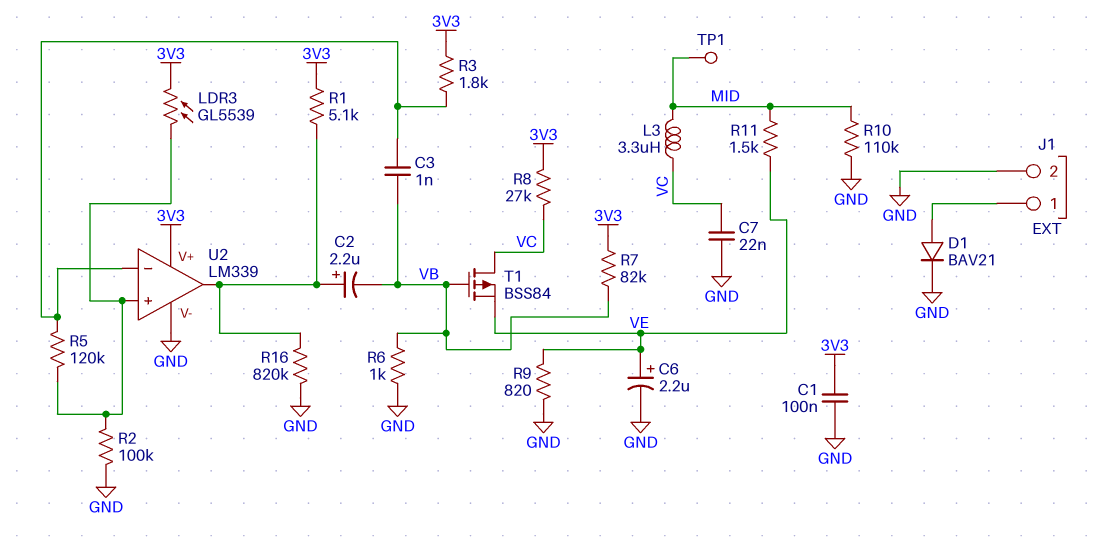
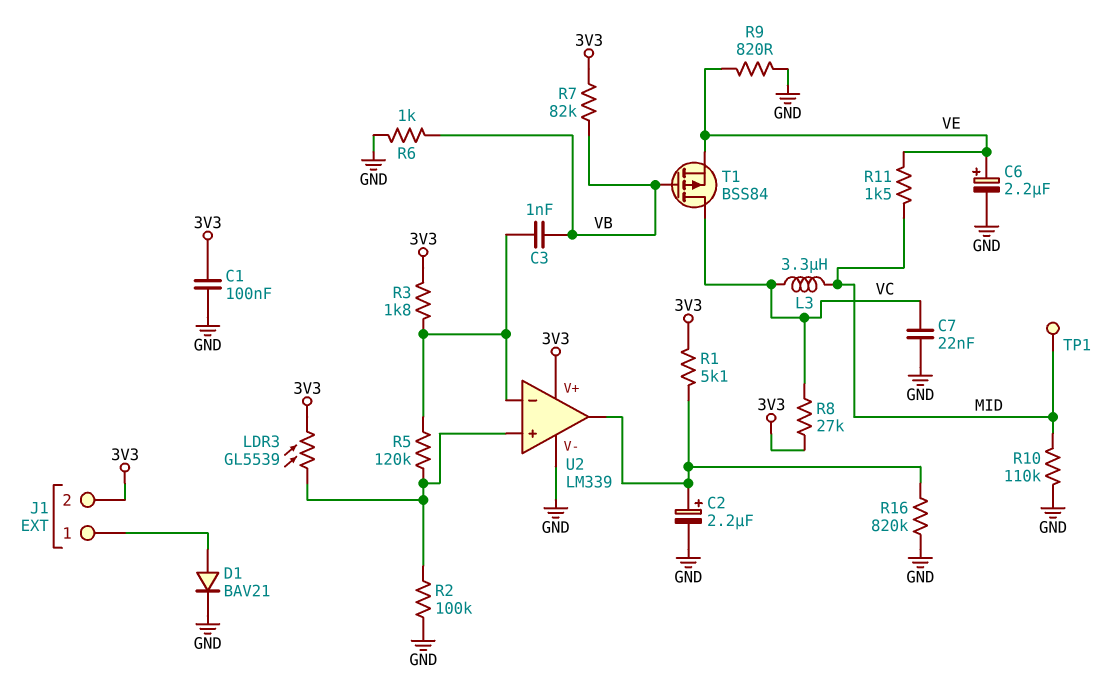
C2: 2.2uF (plus U2/out, minus VB) -> 2.2uF (plus U2/out, minus GND)
J1 pin 2: GND -> 3V3

